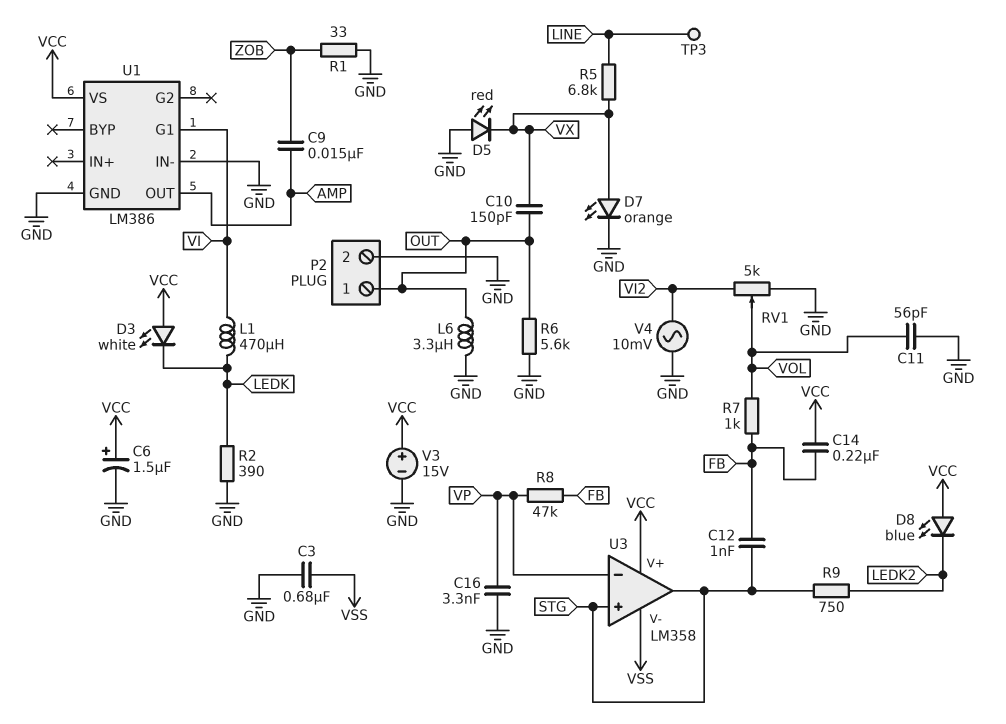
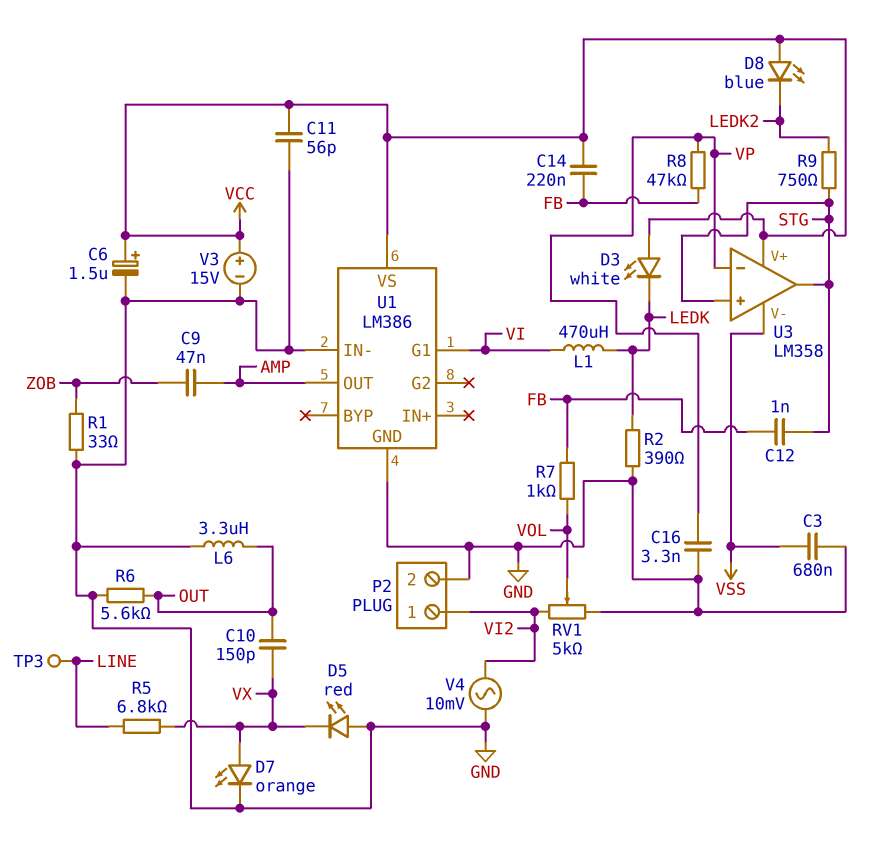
C9: 15nF (AMP, ZOB) -> 47nF (AMP, ZOB)
C11: 56pF (GND, VOL) -> 56pF (GND, VCC)
P2 pin 1: OUT -> VI2

